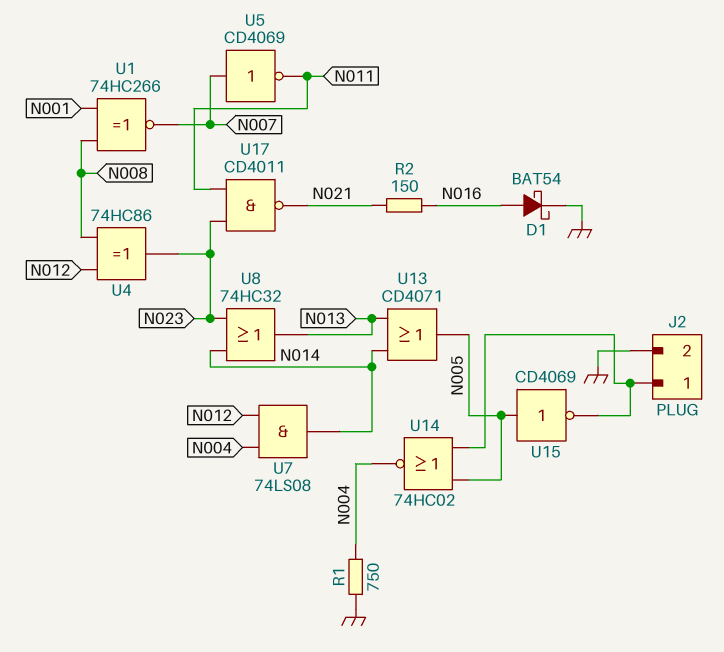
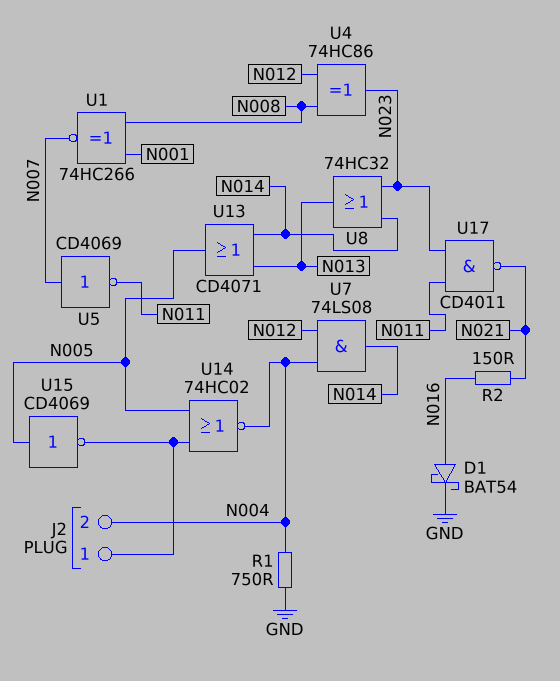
J2 pin 2: GND -> N004

